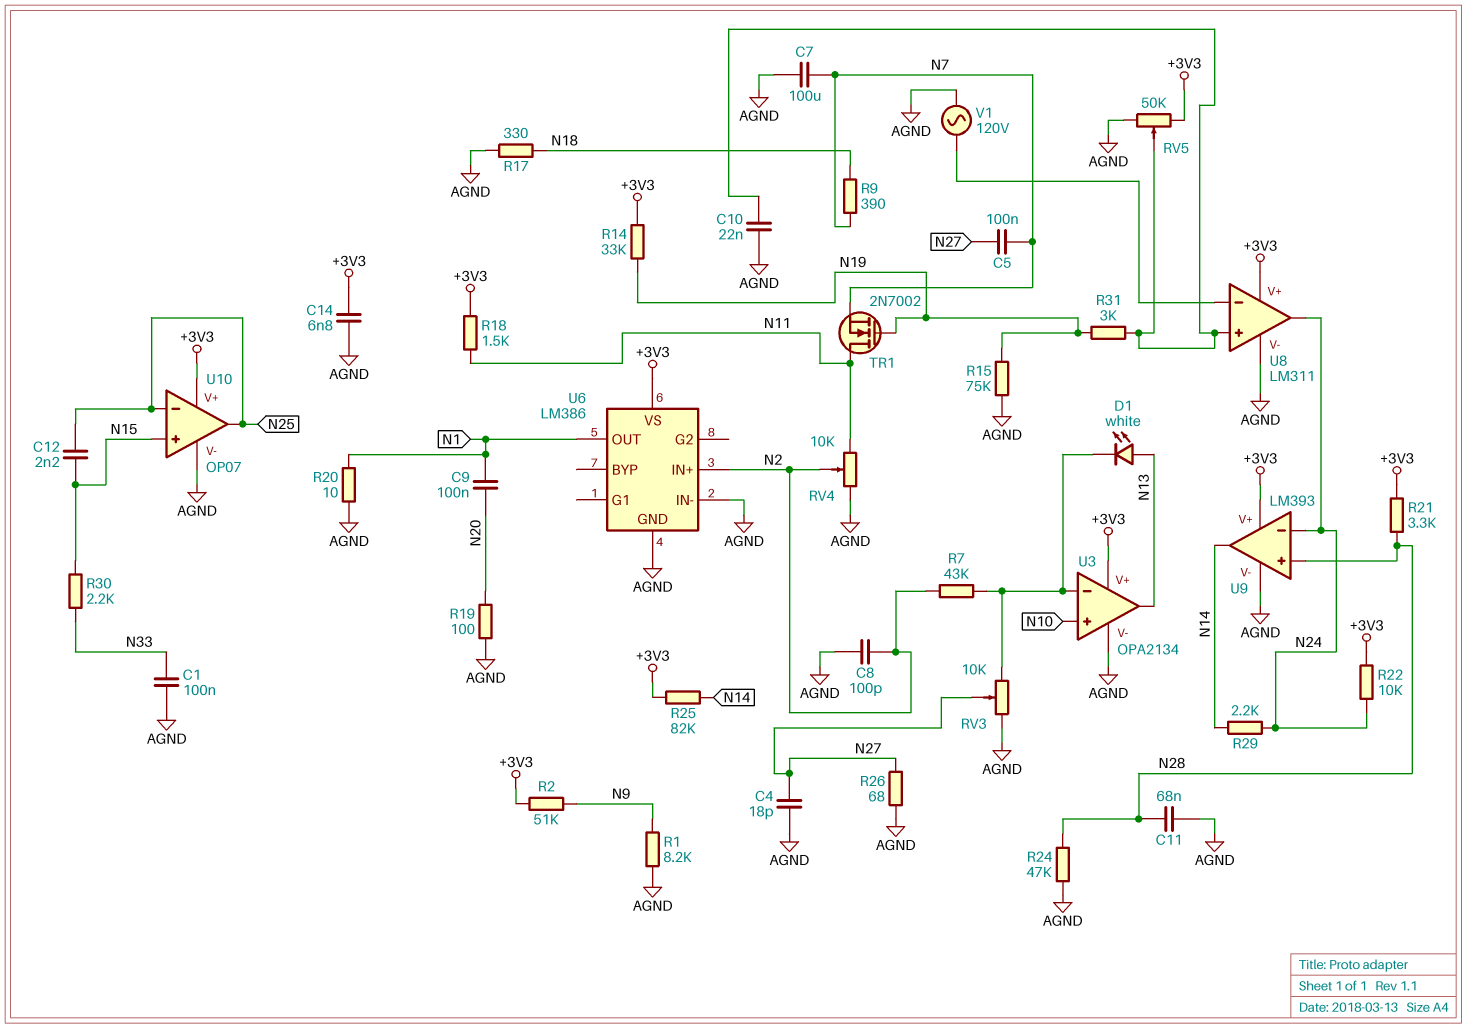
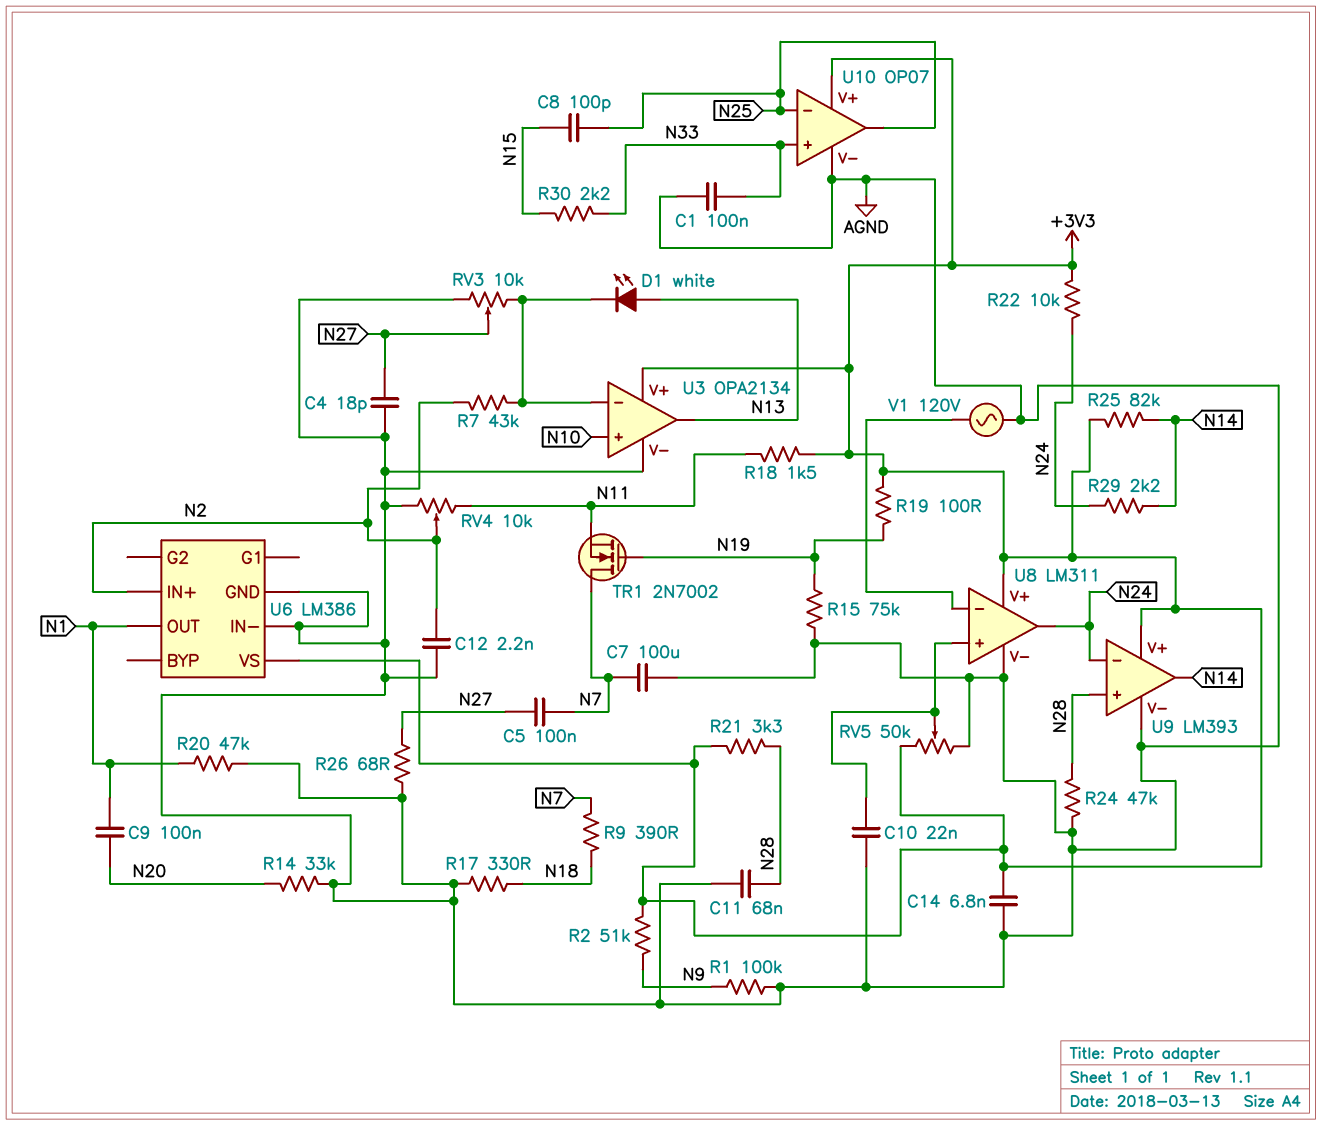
C8: 100pF (AGND, N2) -> 100pF (N15, N25)
C12: 2.2nF (N15, N25) -> 2.2nF (AGND, N2)
R1: 8.2k (AGND, N9) -> 100k (AGND, N9)
R14: 33k (+3V3, N19) -> 33k (AGND, N20)
R19: 100 (AGND, N20) -> 100 (+3V3, N19)
R20: 10 (AGND, N1) -> 47k (AGND, N1)
R31: 3k (N19, U8/in+) -> none
TR1: NMOS 2N7002 (G N19, D N11, S N7) -> NMOS 2N7002 (G N19, D N7, S N11)
U10 pin in+: N15 -> N33

